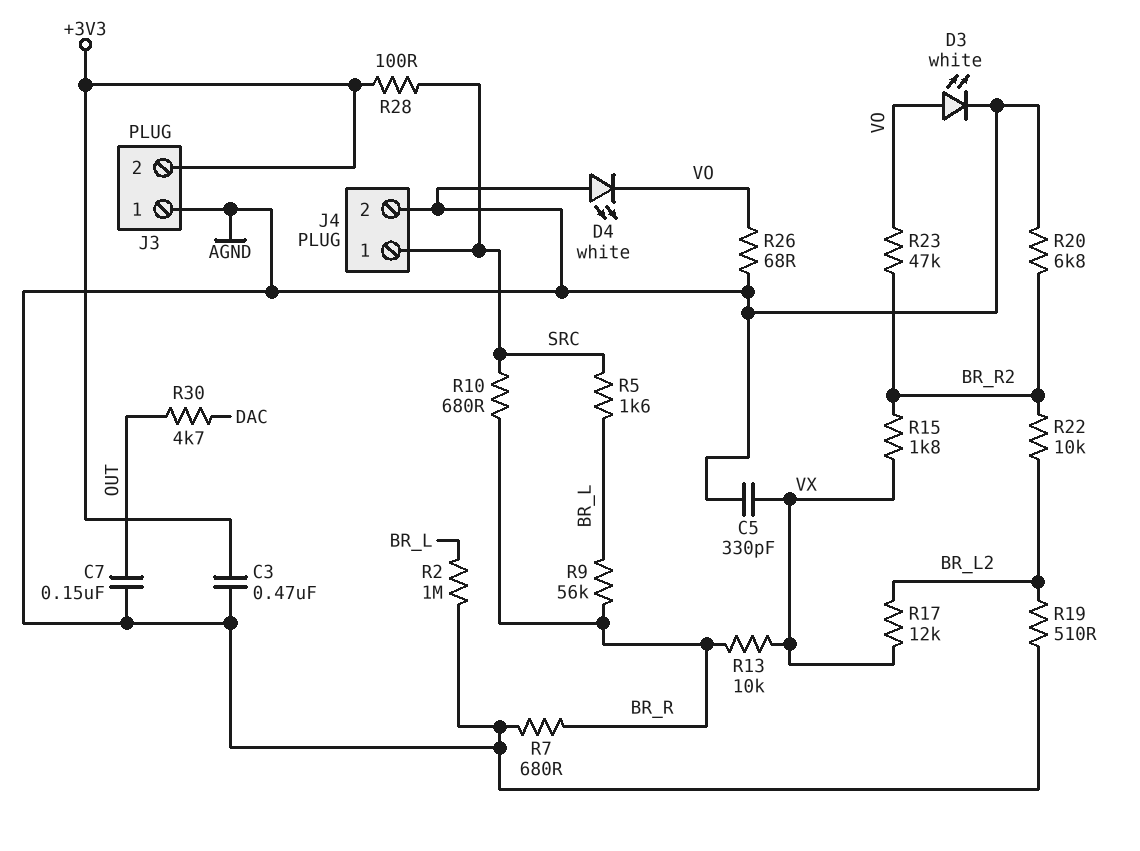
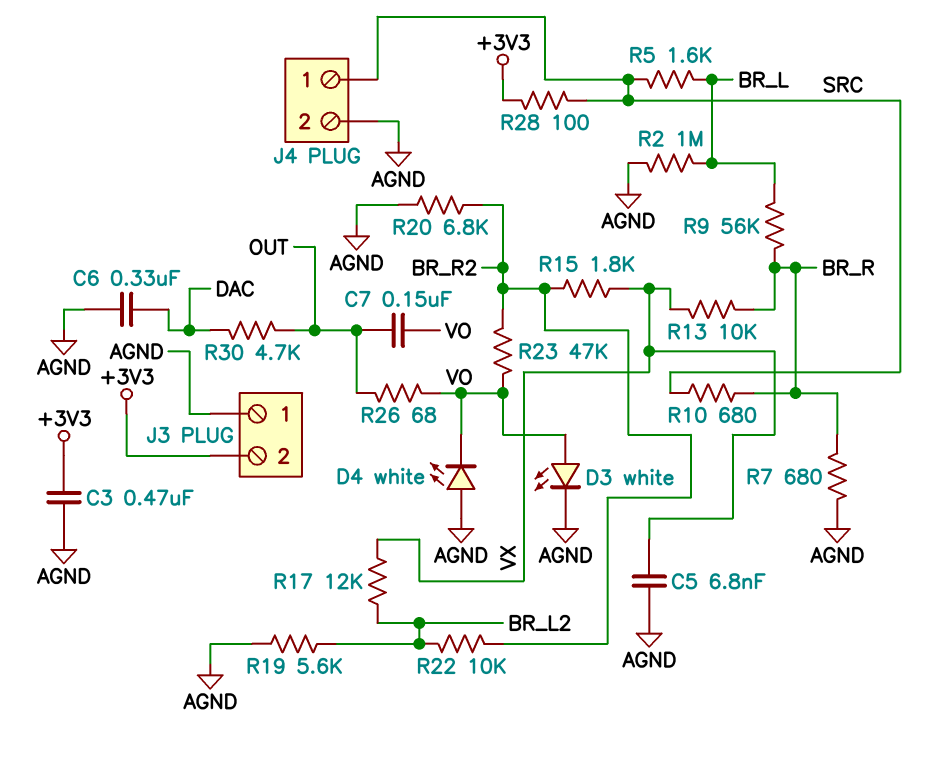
C5: 330pF (AGND, VX) -> 6.8nF (AGND, VX)
C6: none -> 330nF (AGND, DAC)
C7: 150nF (AGND, OUT) -> 150nF (OUT, VO)
R19: 510 (AGND, BR_L2) -> 5.6k (AGND, BR_L2)
R26: 68 (AGND, VO) -> 68 (OUT, VO)

